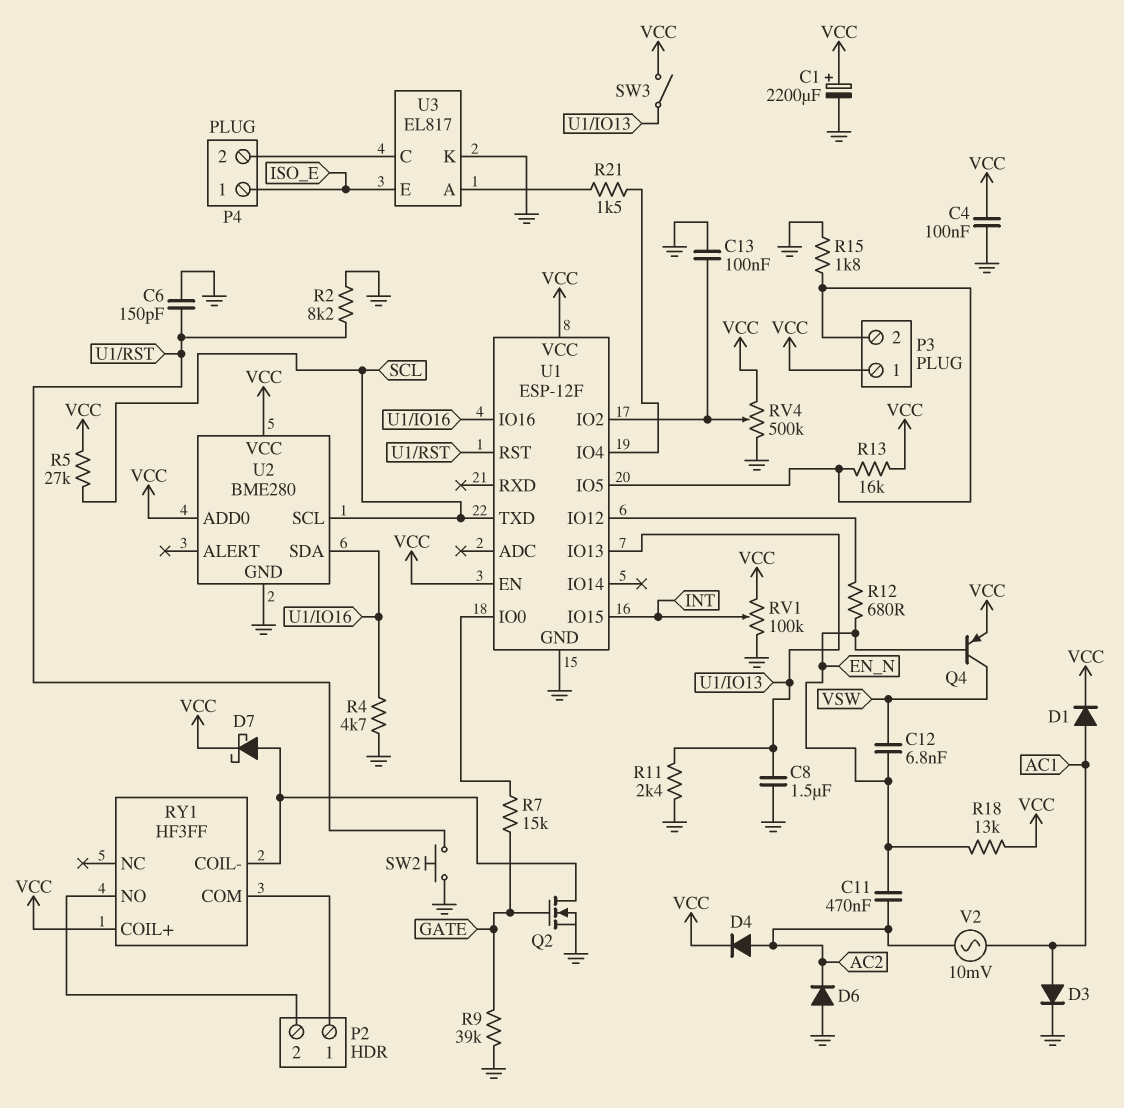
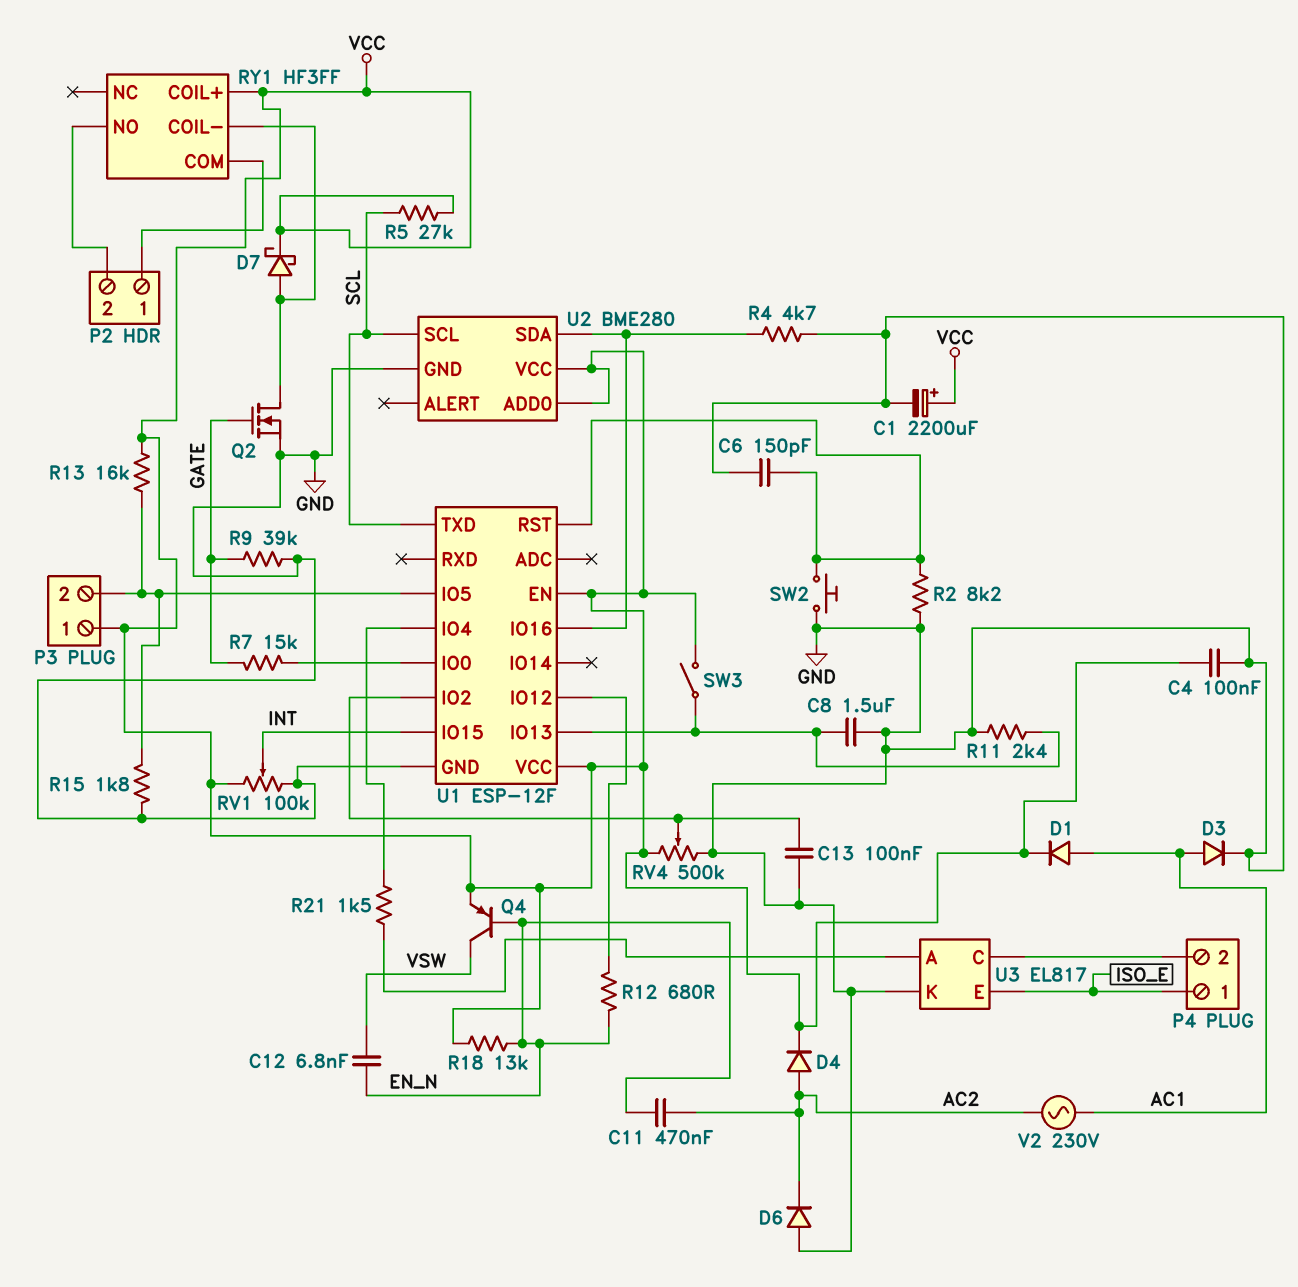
V2: AC 10mV (AC1, AC2) -> AC 230V (AC1, AC2)

